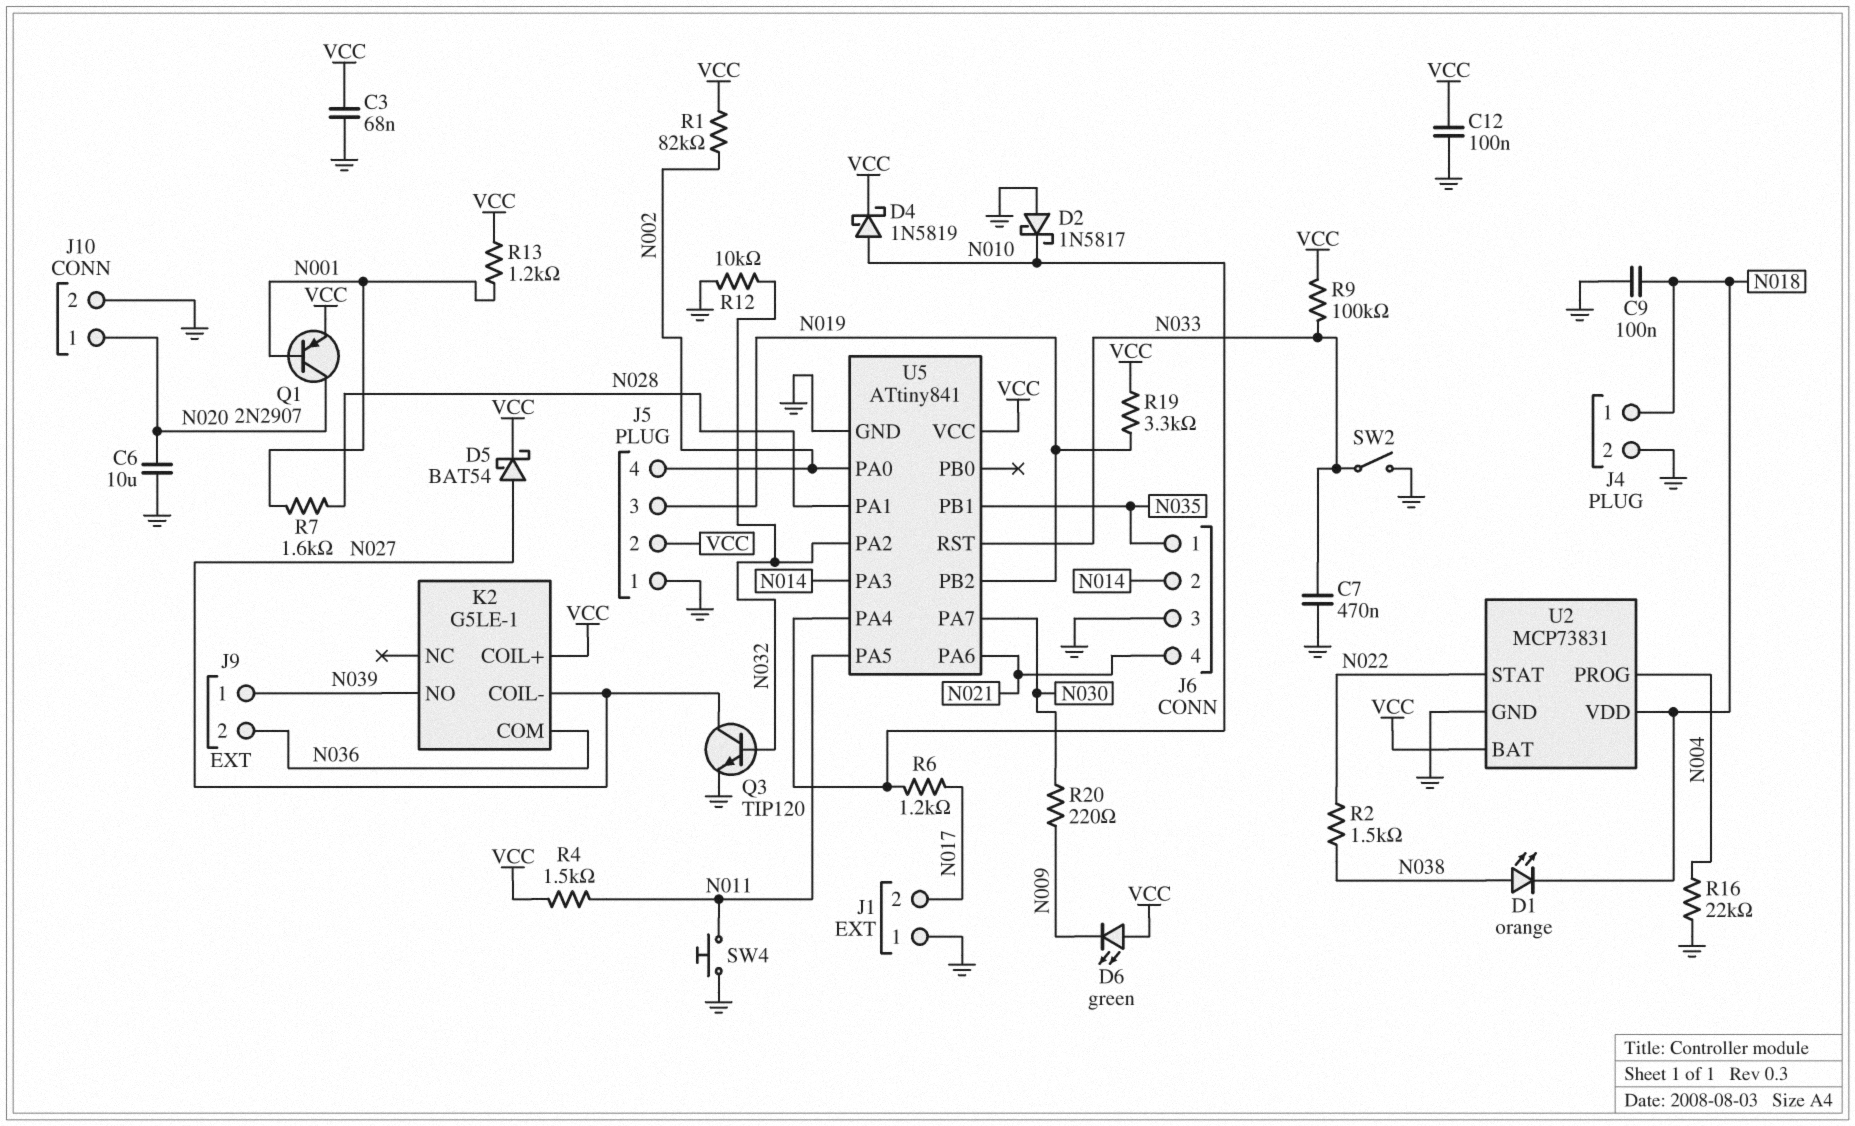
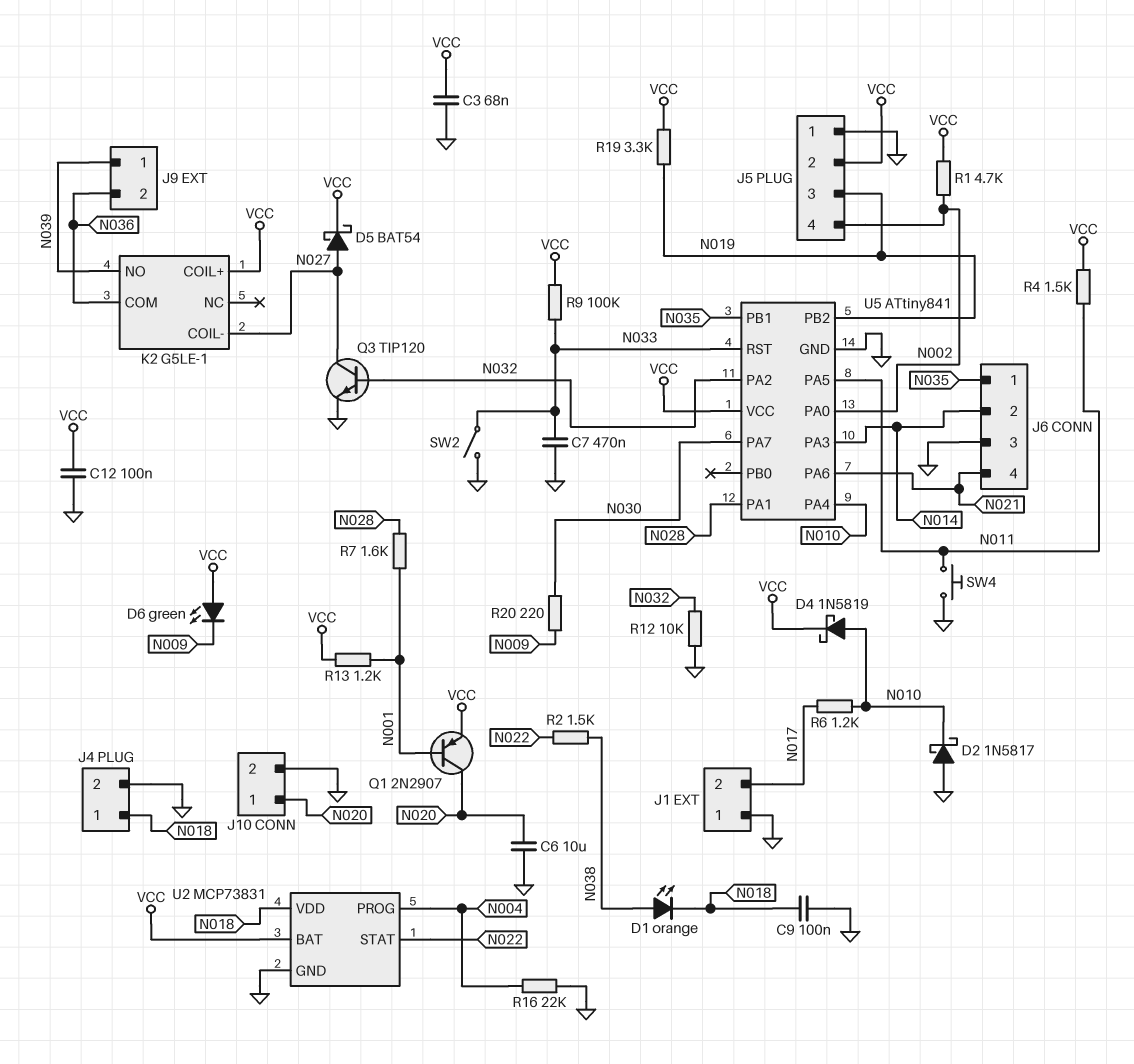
R1: 82k (N002, VCC) -> 4.7k (N002, VCC)

